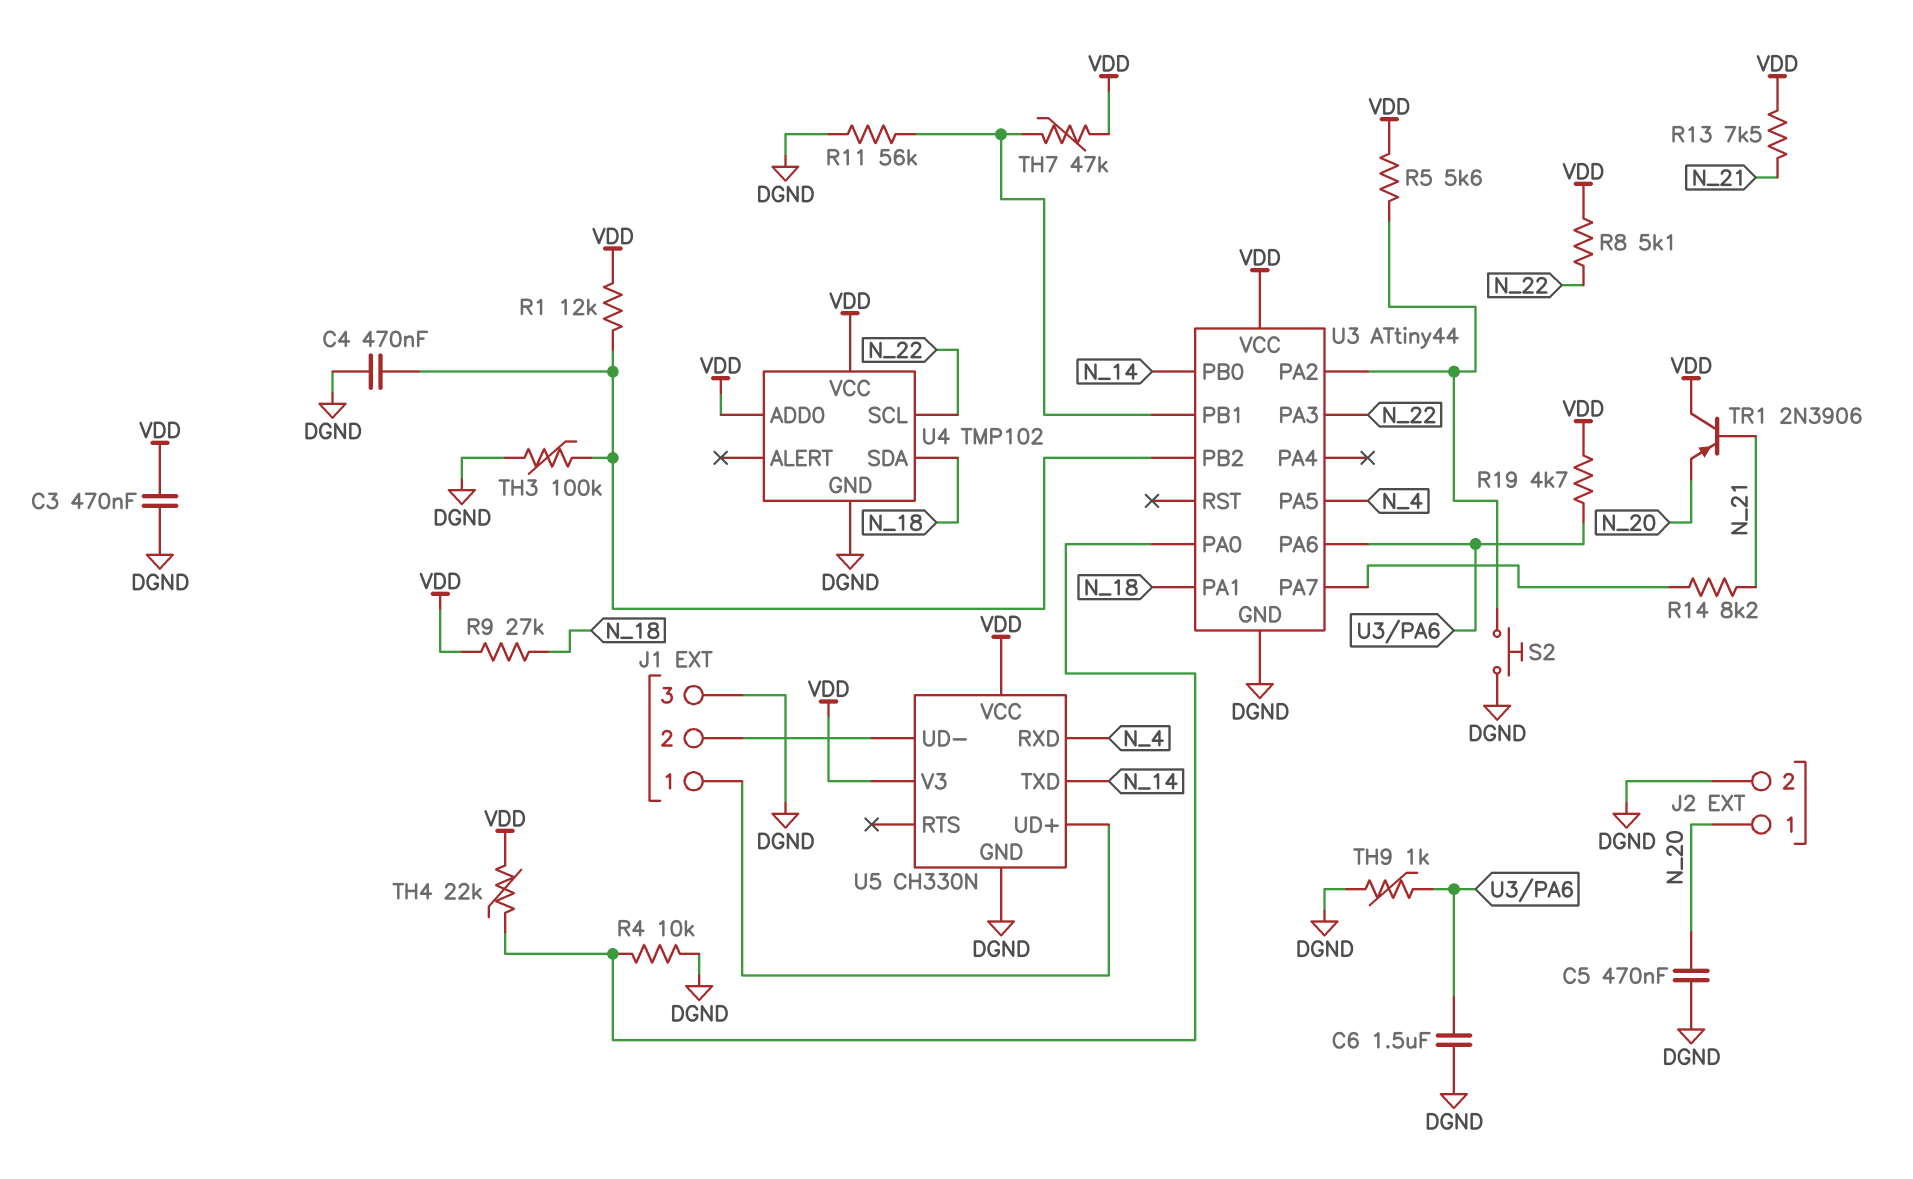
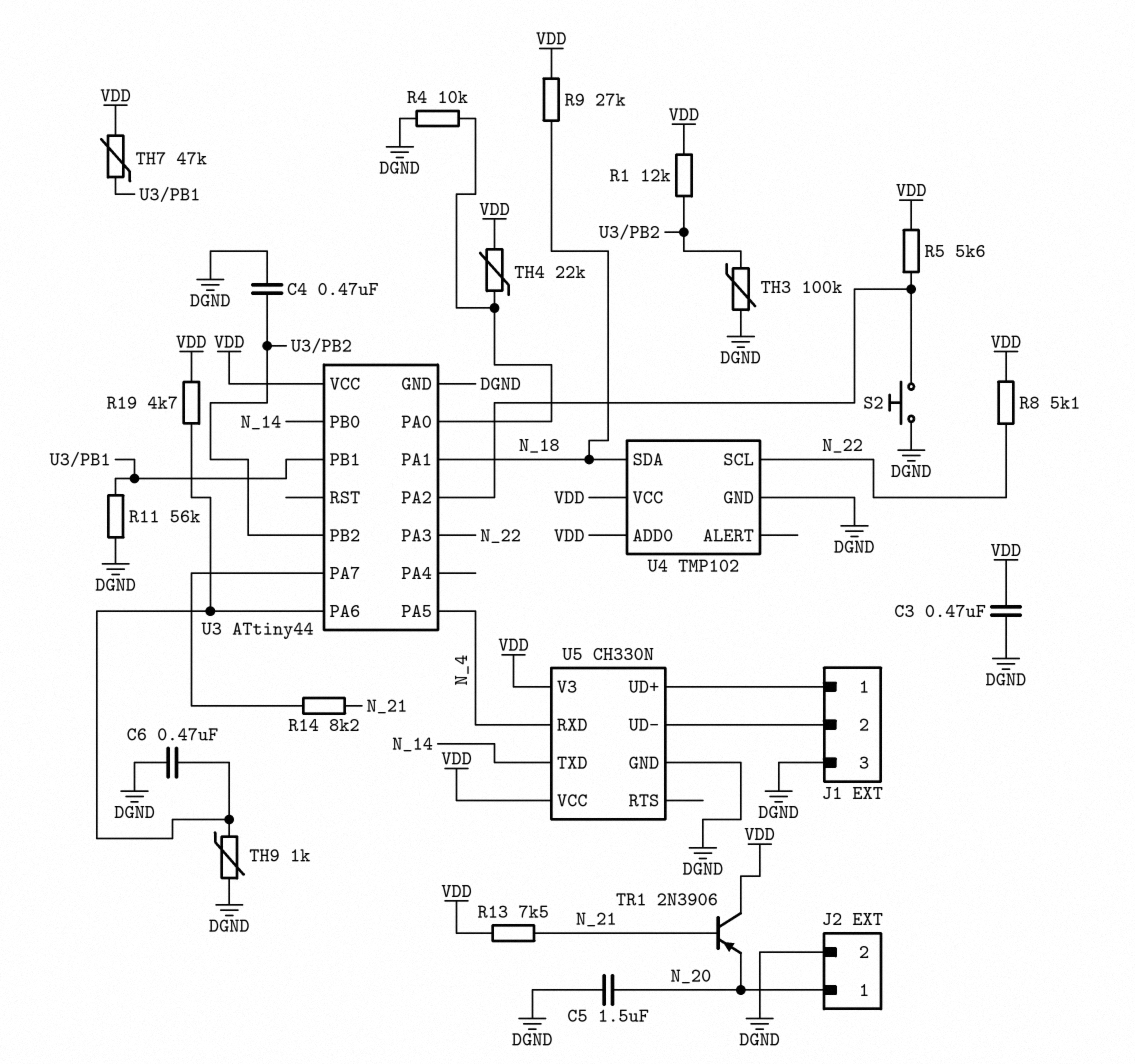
C5: 470nF (DGND, N_20) -> 1.5uF (DGND, N_20)
C6: 1.5uF (DGND, U3/PA6) -> 470nF (DGND, U3/PA6)

